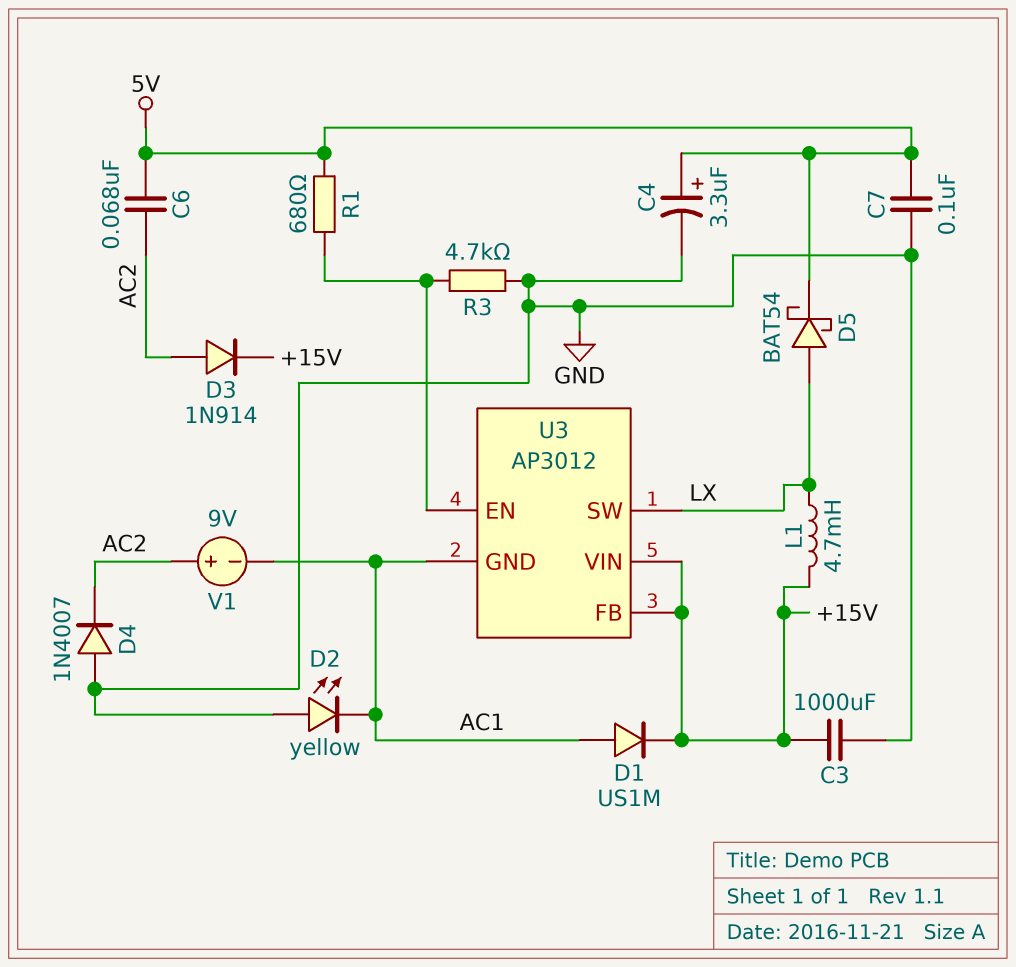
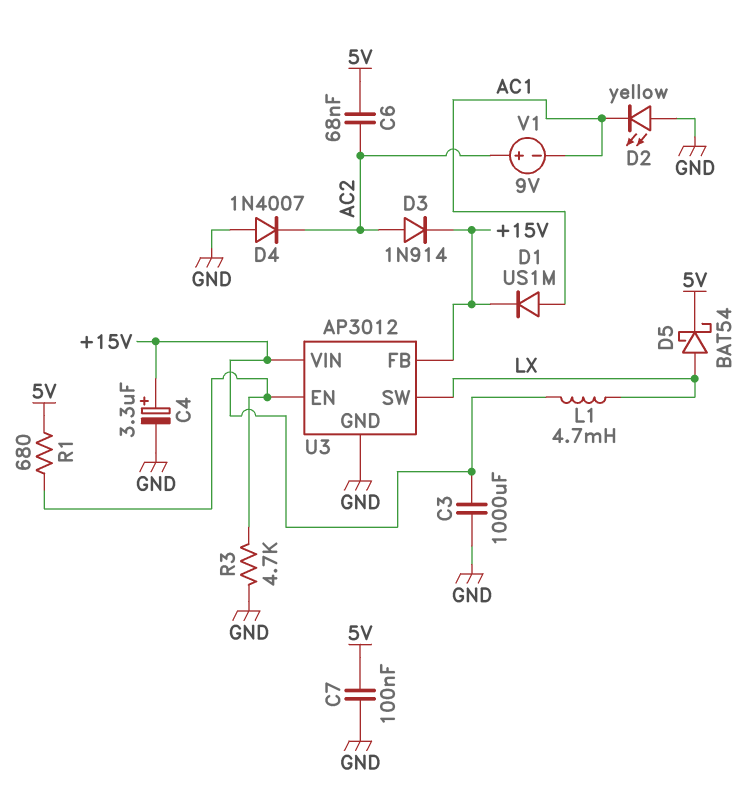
C4: 3.3uF (plus 5V, minus GND) -> 3.3uF (plus +15V, minus GND)
U3 pin GND: AC1 -> GND

